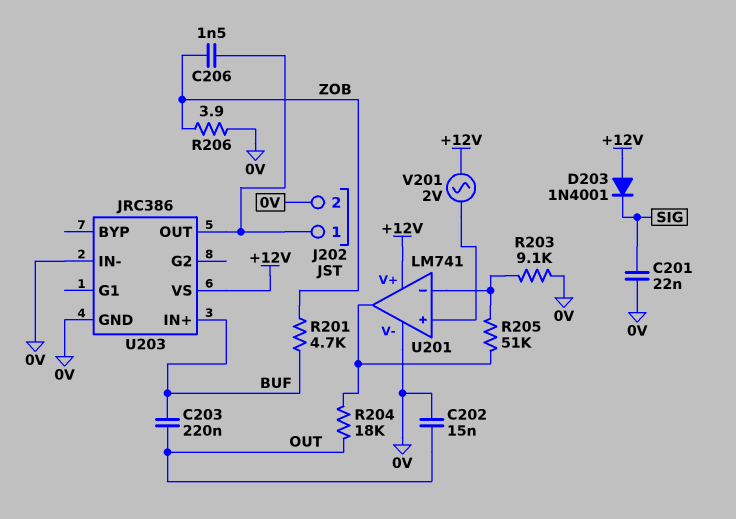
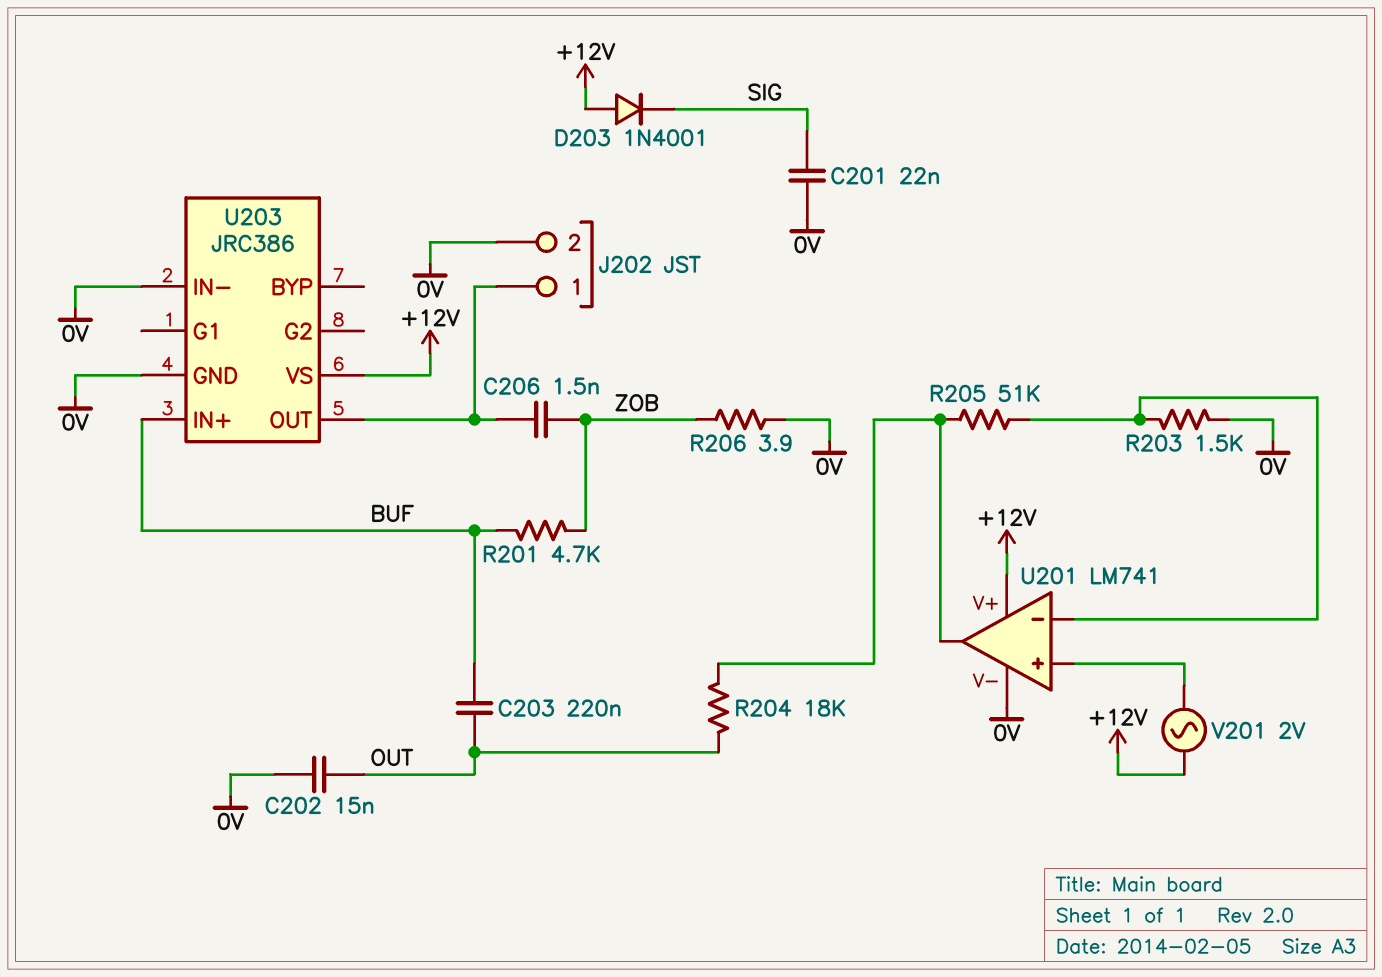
R203: 9.1k (0V, U201/in-) -> 1.5k (0V, U201/in-)

